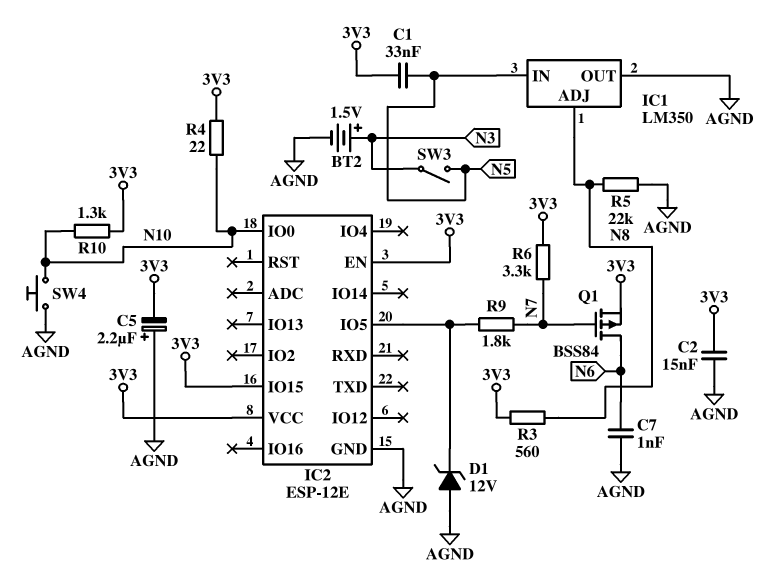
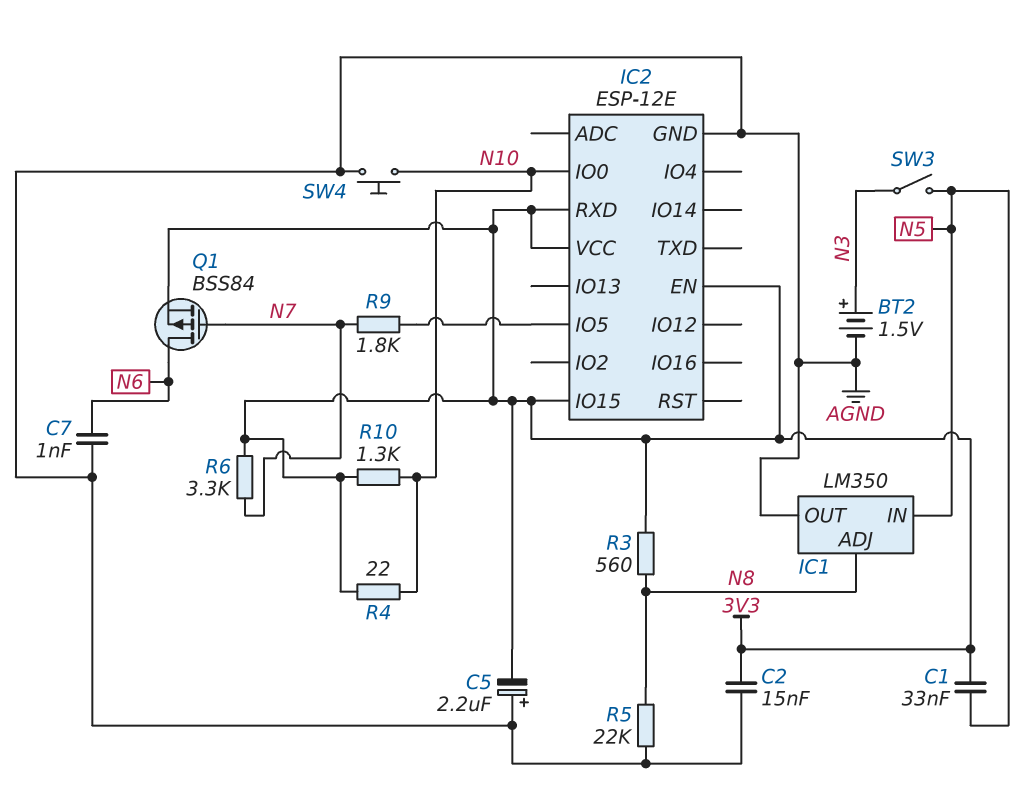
D1: zener 12V (A AGND, K IC2/IO5) -> none
IC2 pin RXD: none -> 3V3

